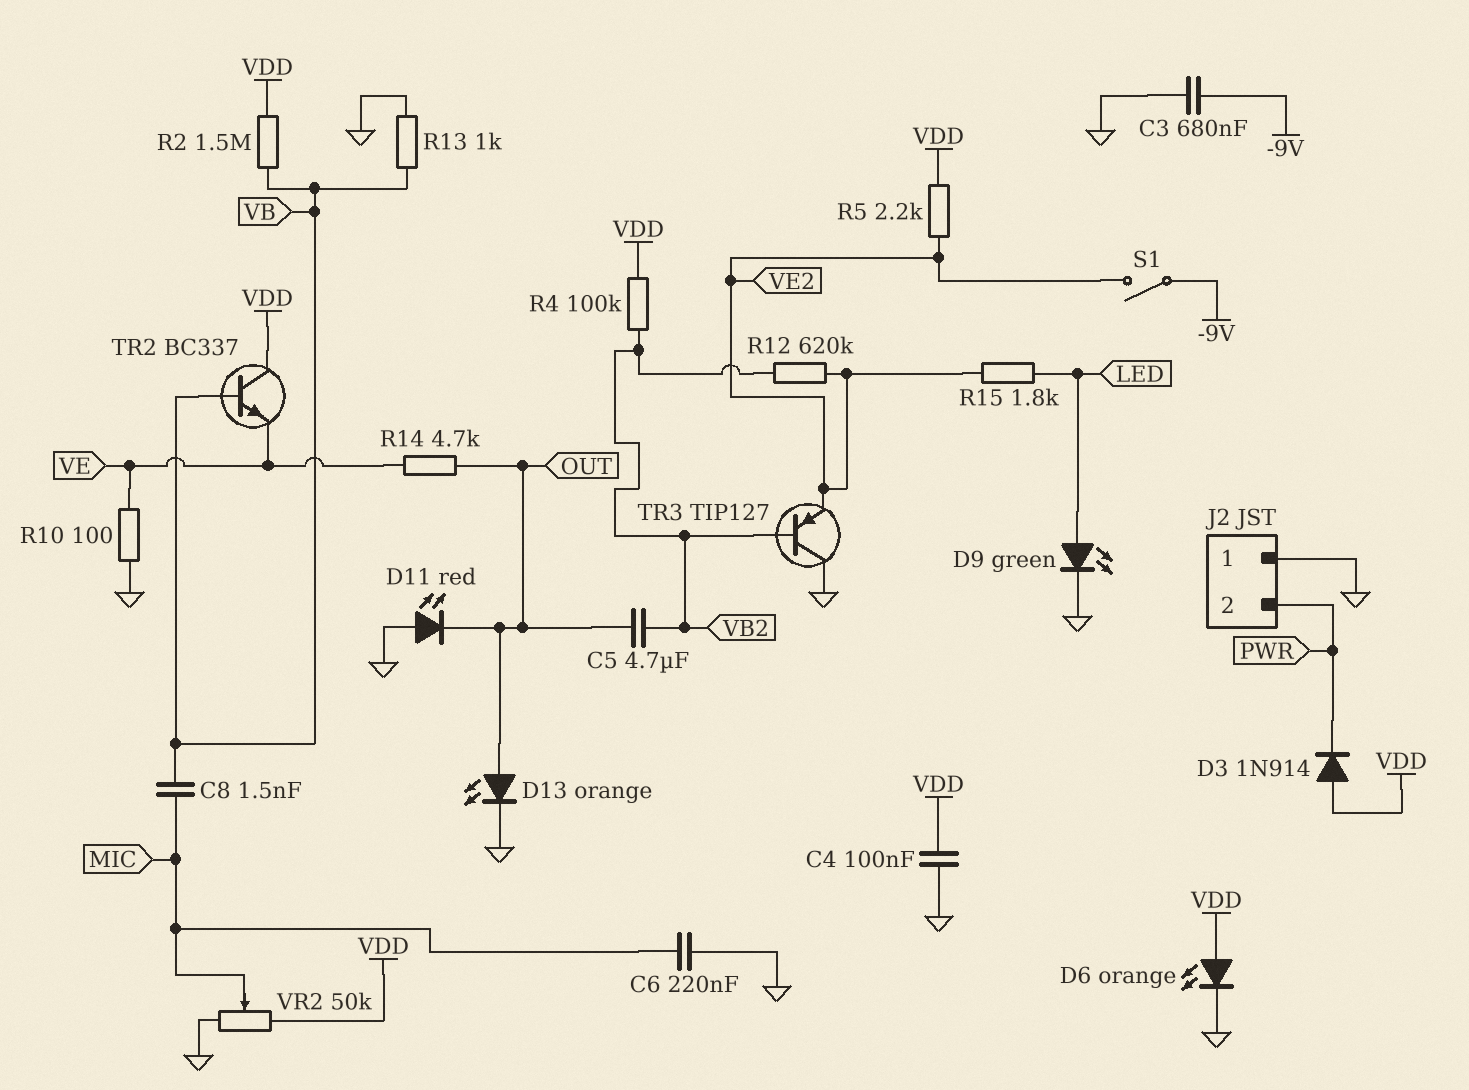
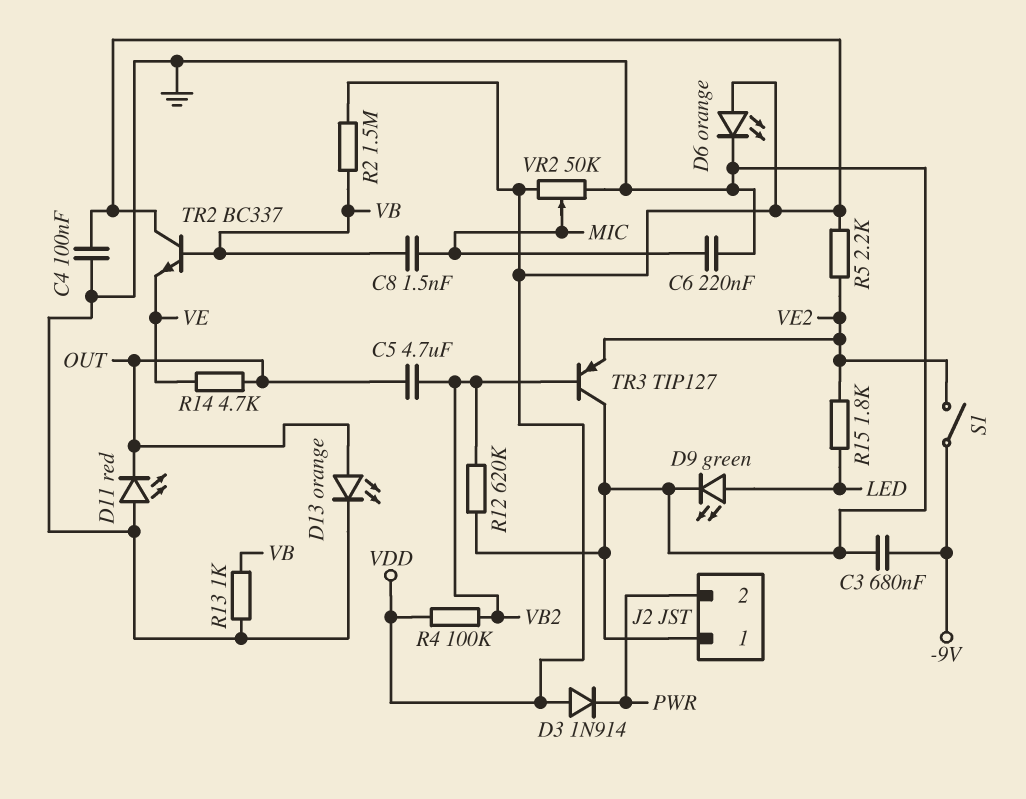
R10: 100 (GND, VE) -> none
R12: 620k (VB2, VE2) -> 620k (GND, VB2)

